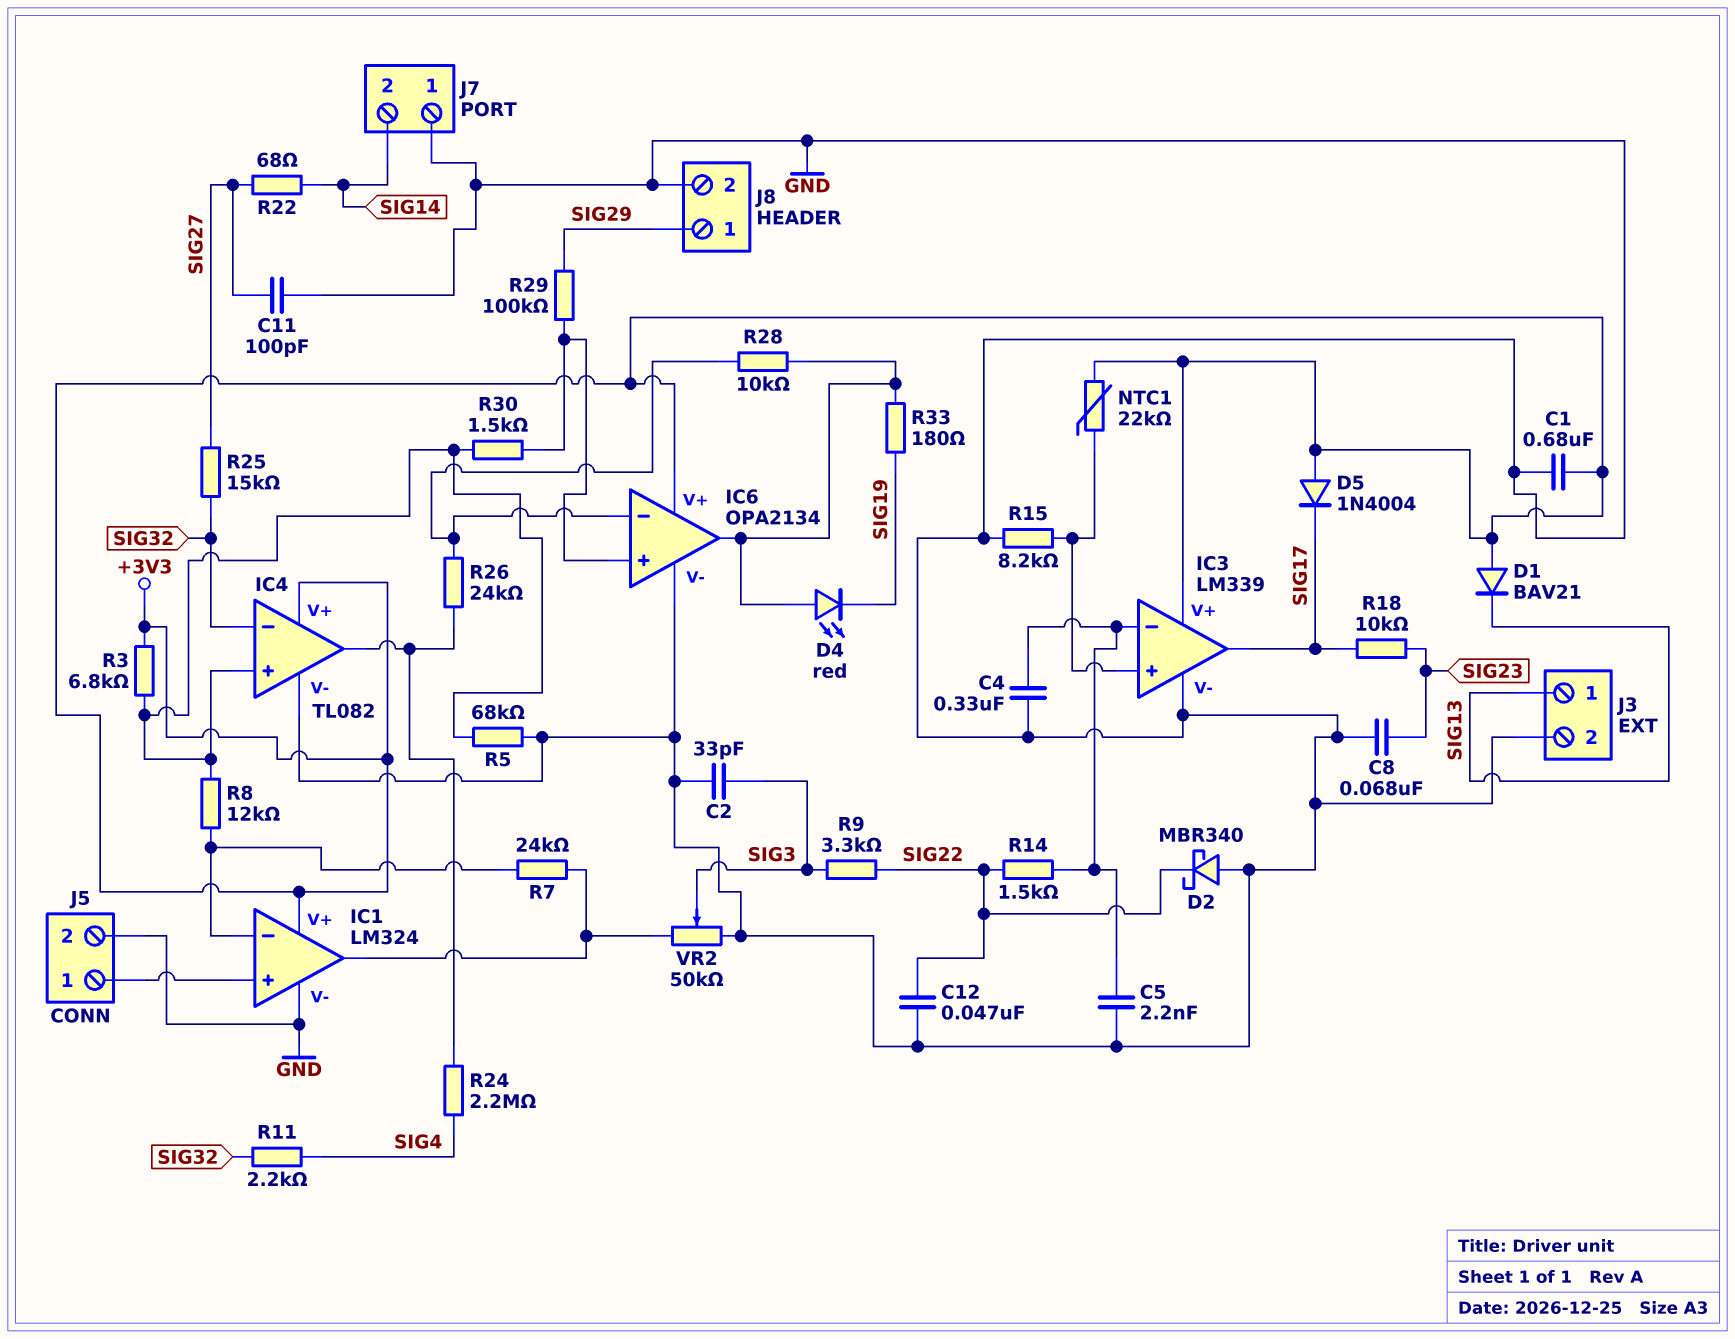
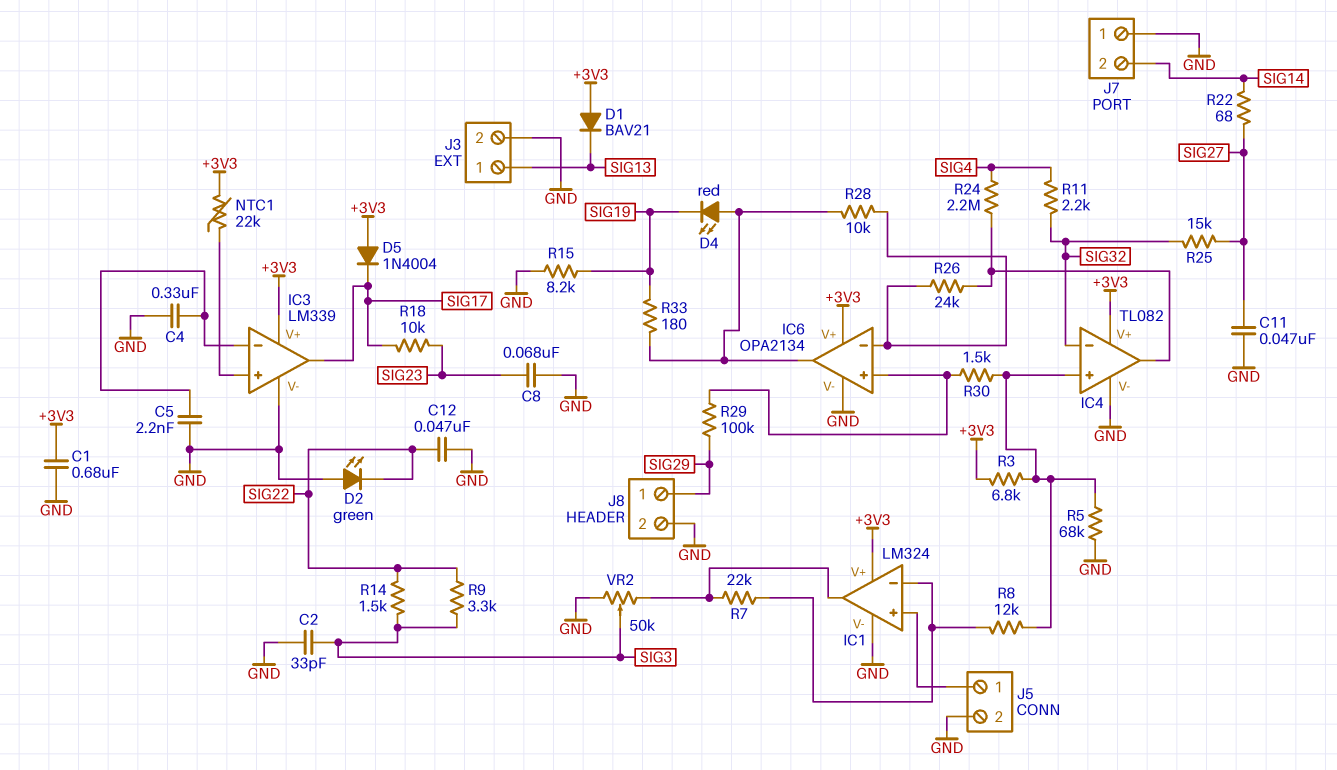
C11: 100pF (GND, SIG27) -> 47nF (GND, SIG27)
D2: schottky MBR340 (A GND, K SIG22) -> LED green (A GND, K SIG22)
R7: 24k (IC1/in-, IC1/out) -> 22k (IC1/in-, IC1/out)
R14: 1.5k (IC3/in-, SIG22) -> 1.5k (SIG3, SIG22)
R15: 8.2k (GND, IC3/in+) -> 8.2k (GND, SIG19)

